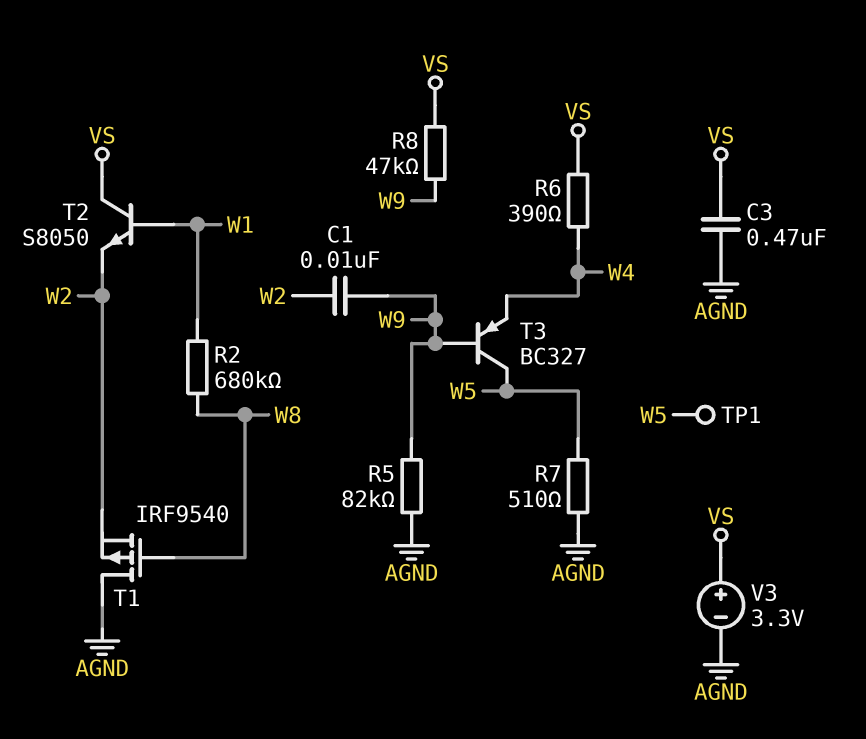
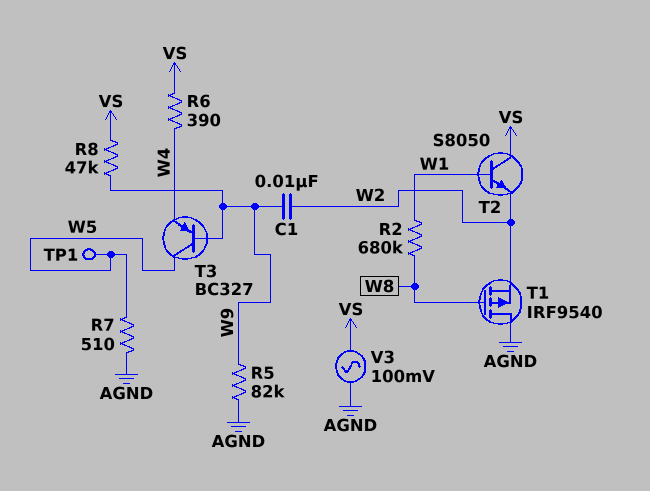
C3: 470nF (AGND, VS) -> none
V3: 3.3V (plus VS, minus AGND) -> AC 100mV (AGND, VS)

